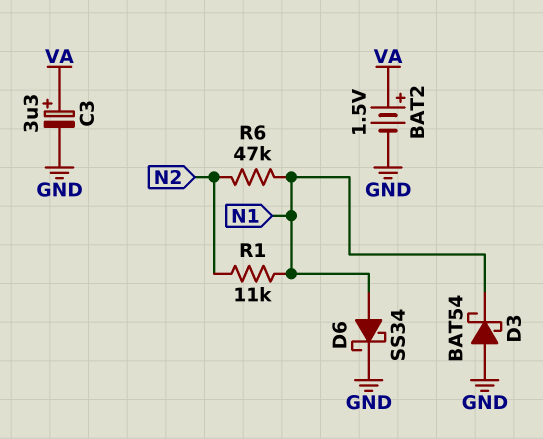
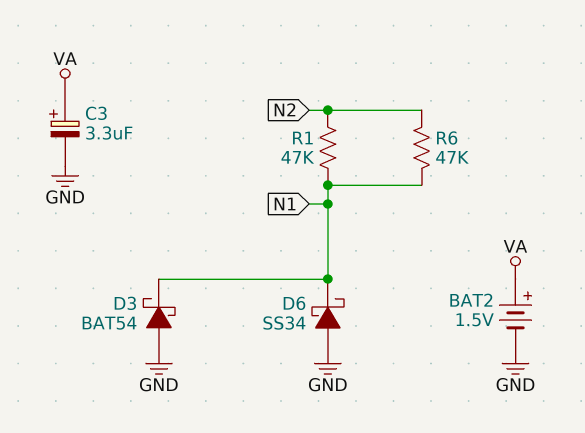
D6: schottky SS34 (A N1, K GND) -> schottky SS34 (A GND, K N1)
R1: 11k (N1, N2) -> 47k (N1, N2)

